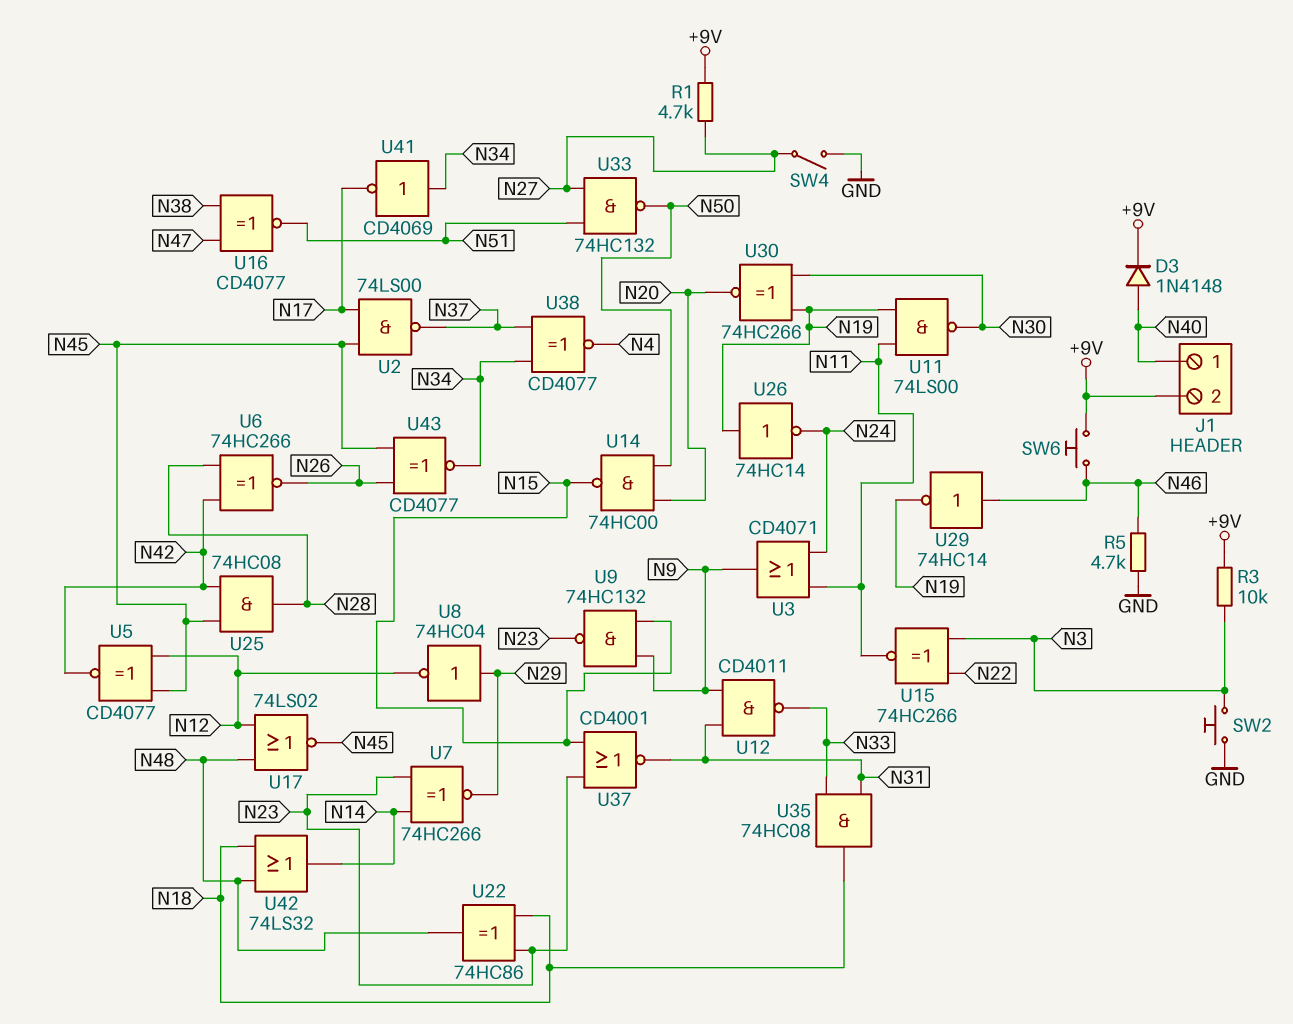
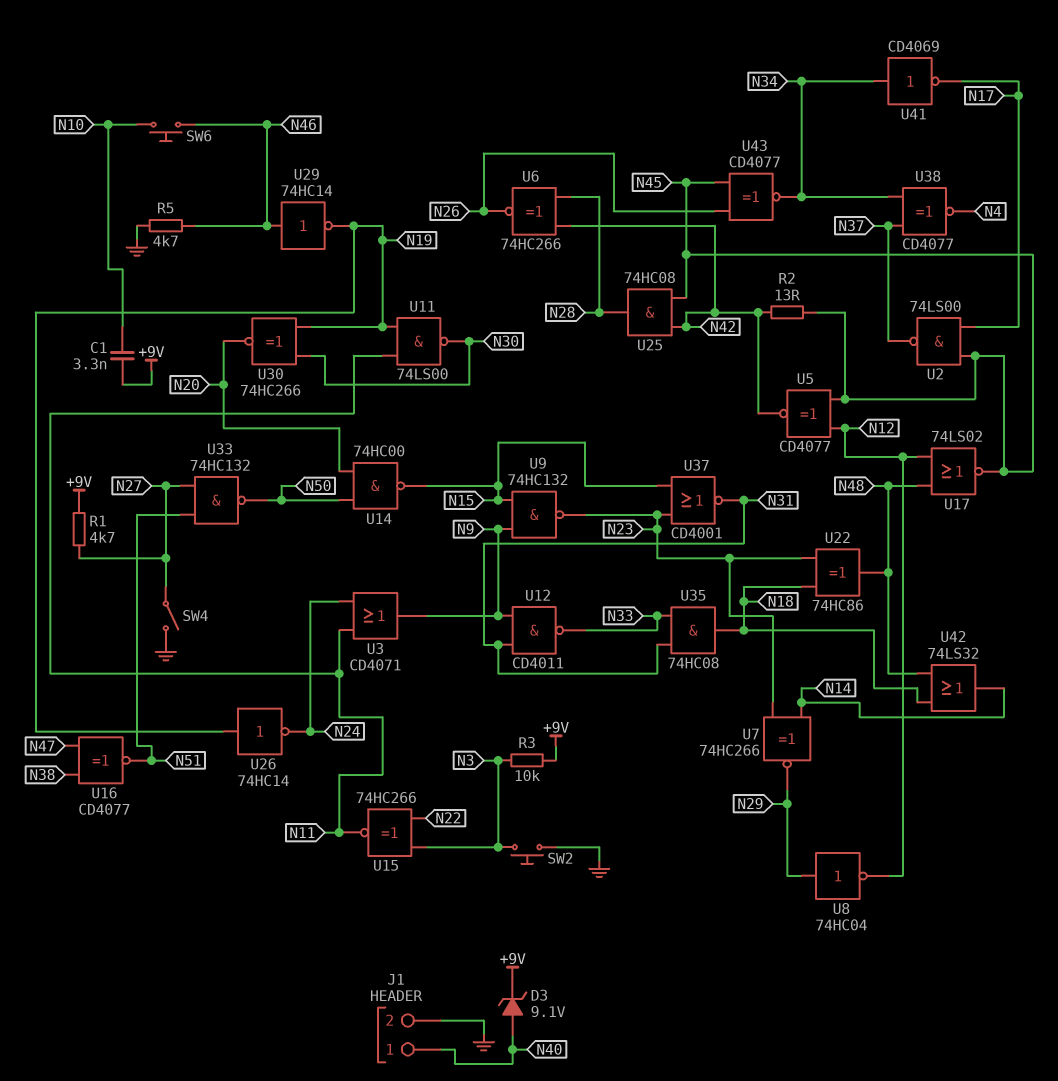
C1: none -> 3.3nF (+9V, N10)
D3: diode 1N4148 (A N40, K +9V) -> zener 9.1V (A N40, K +9V)
J1 pin 2: +9V -> GND
R2: none -> 13 (N42, N45)
SW6: button (+9V, N46) -> button (N10, N46)

